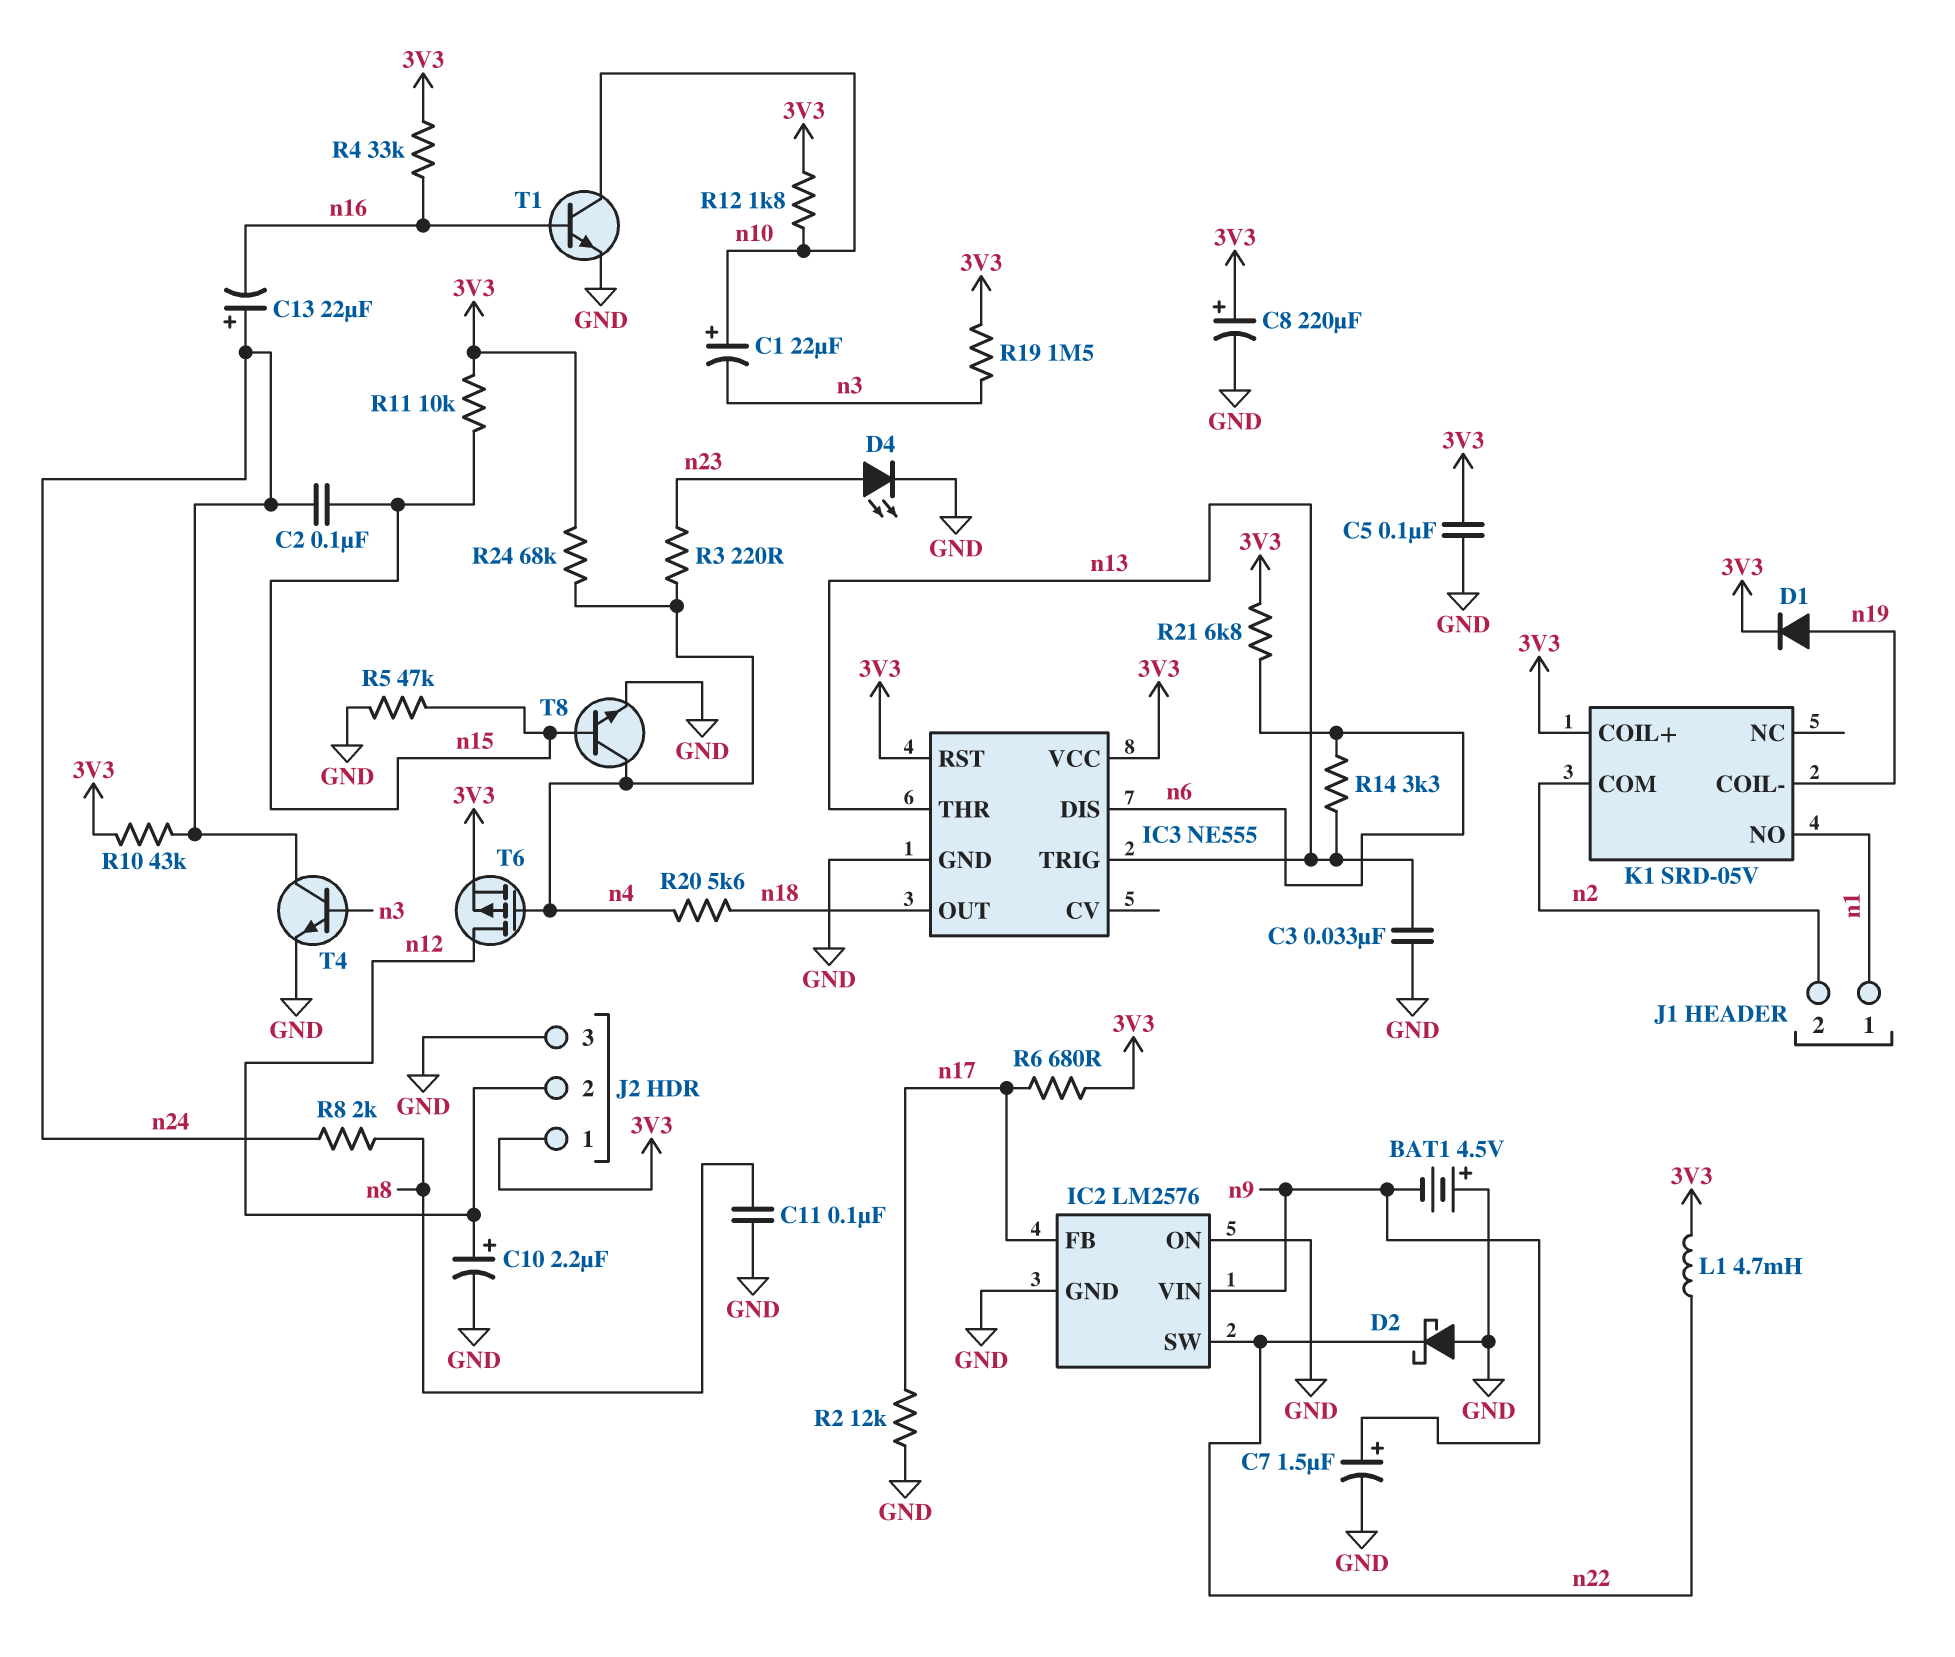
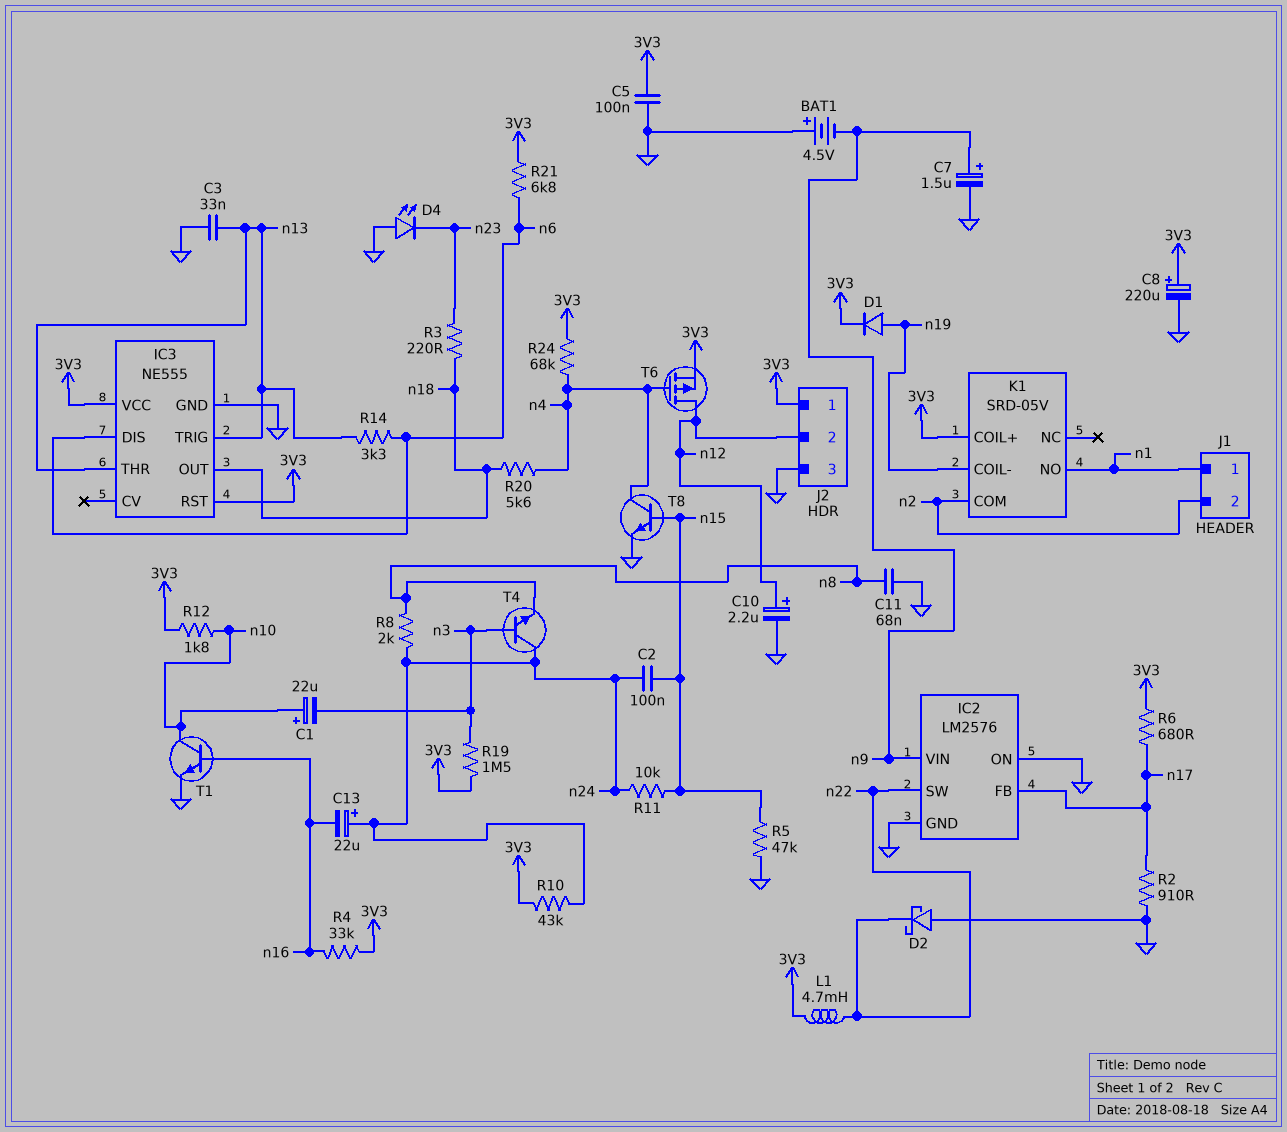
C11: 100nF (GND, n8) -> 68nF (GND, n8)
D4: LED (A n23, K GND) -> LED (A GND, K n23)
R2: 12k (GND, n17) -> 910 (GND, n17)
R3: 220 (n4, n23) -> 220 (n18, n23)
R11: 10k (3V3, n15) -> 10k (n15, n24)
T4: NPN (B n3, C n24, E GND) -> NPN (B n3, C n24, E n8)

